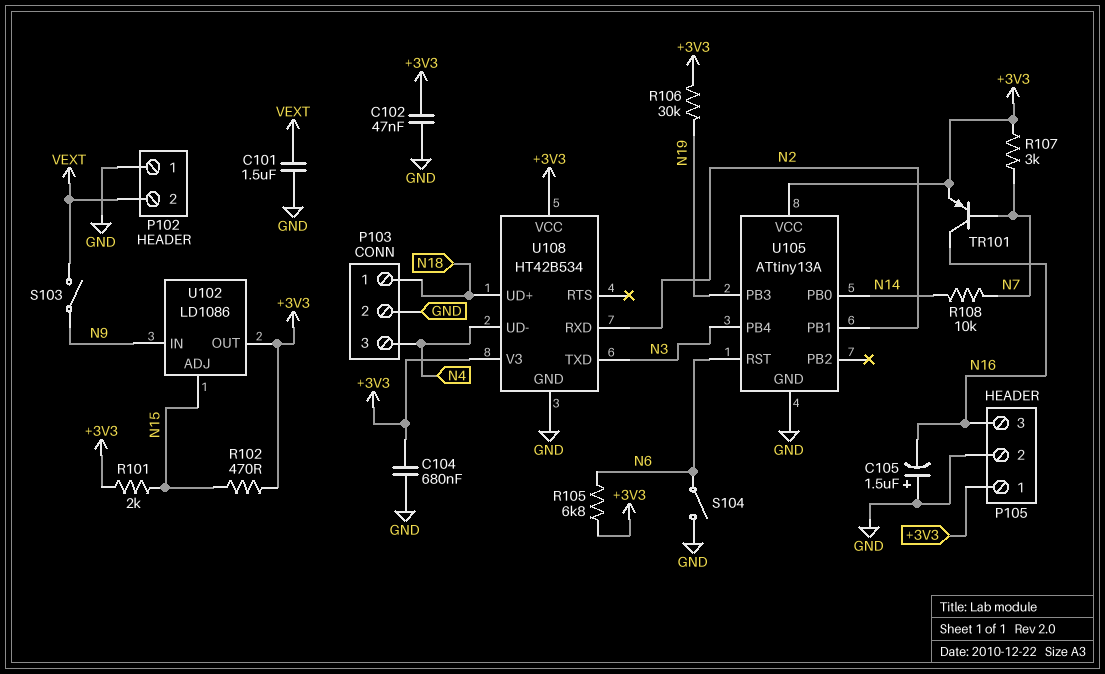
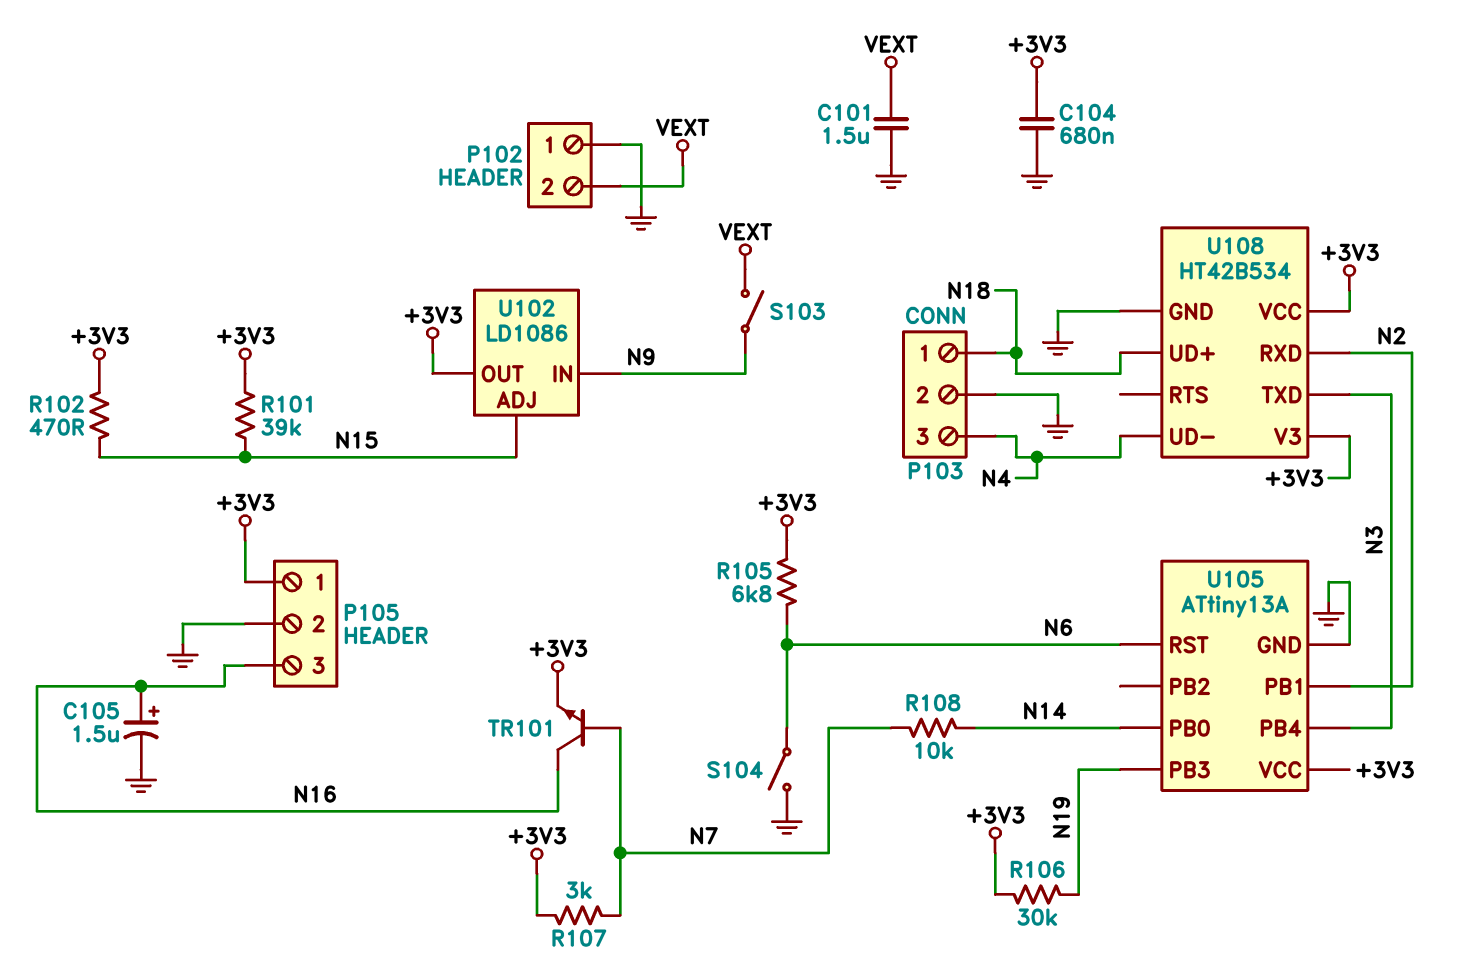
C102: 47nF (+3V3, GND) -> none
C105: 1.5uF (plus GND, minus N16) -> 1.5uF (plus N16, minus GND)
R101: 2k (+3V3, N15) -> 39k (+3V3, N15)
TR101: PNP (B N7, C N16, E +3V3) -> NPN (B N7, C N16, E +3V3)

